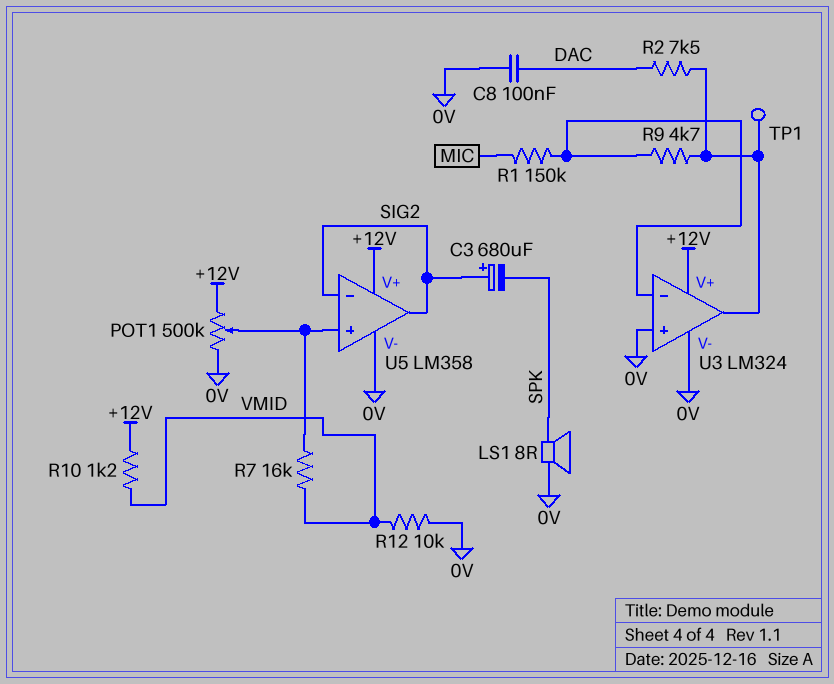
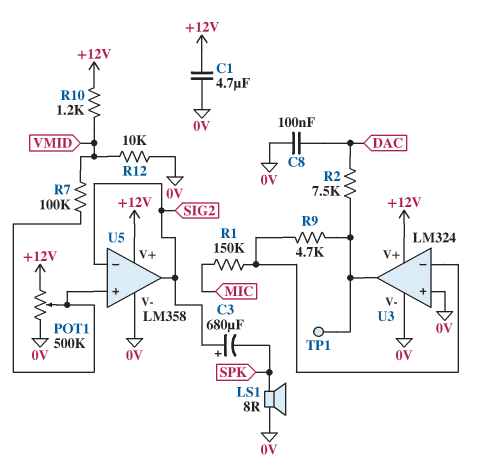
C1: none -> 4.7uF (+12V, 0V)
R7: 16k (U5/in+, VMID) -> 100k (U5/in+, VMID)

